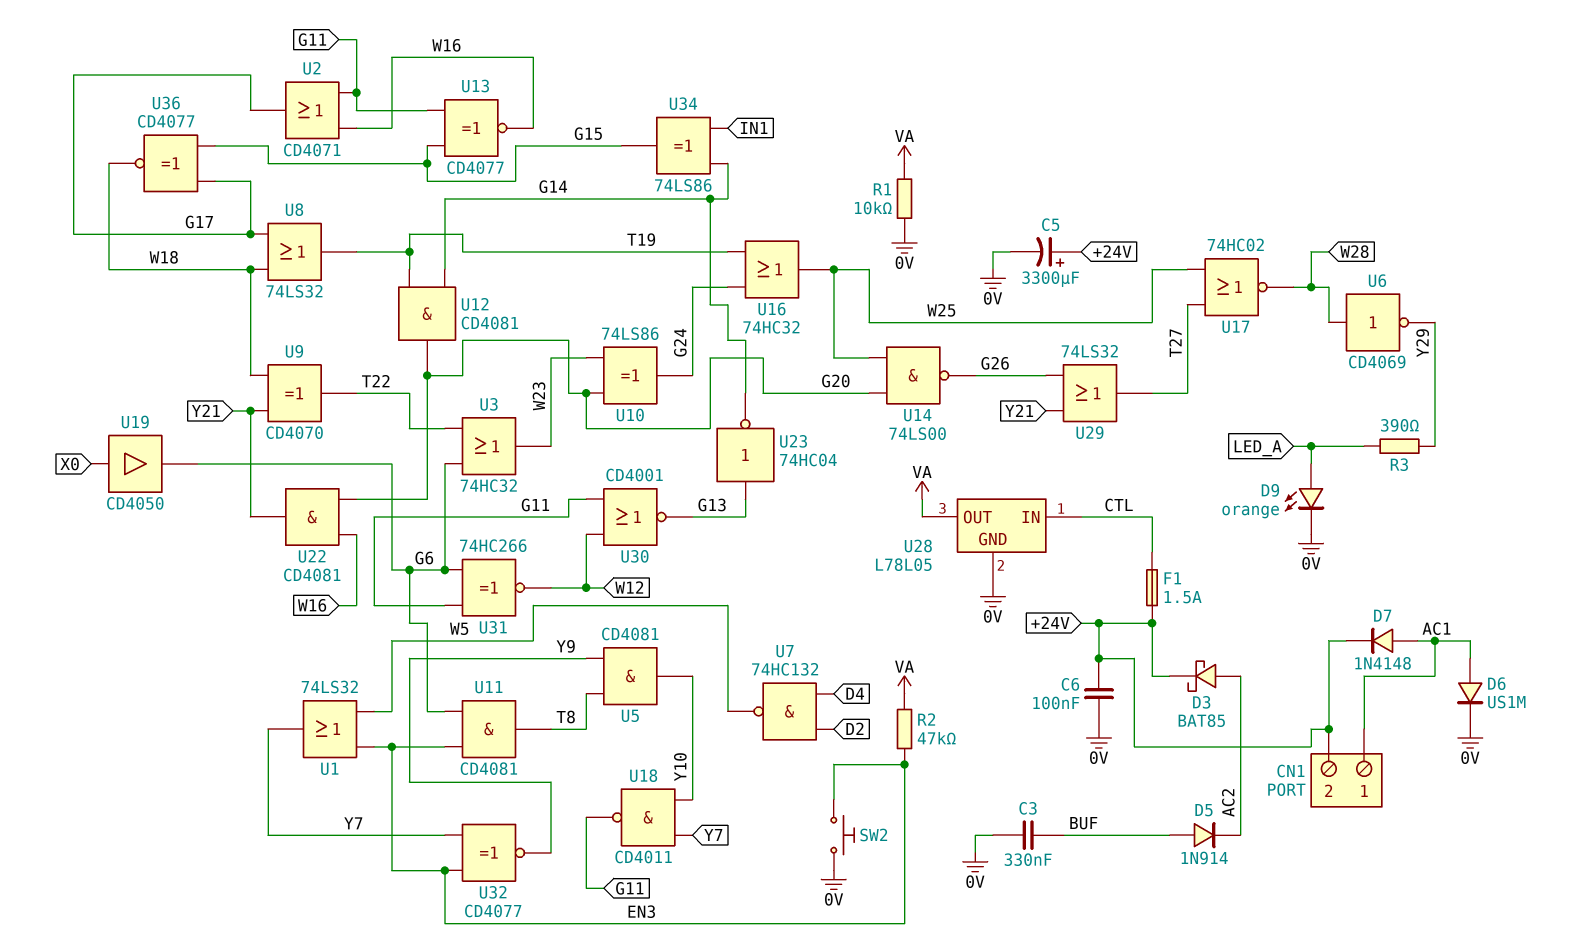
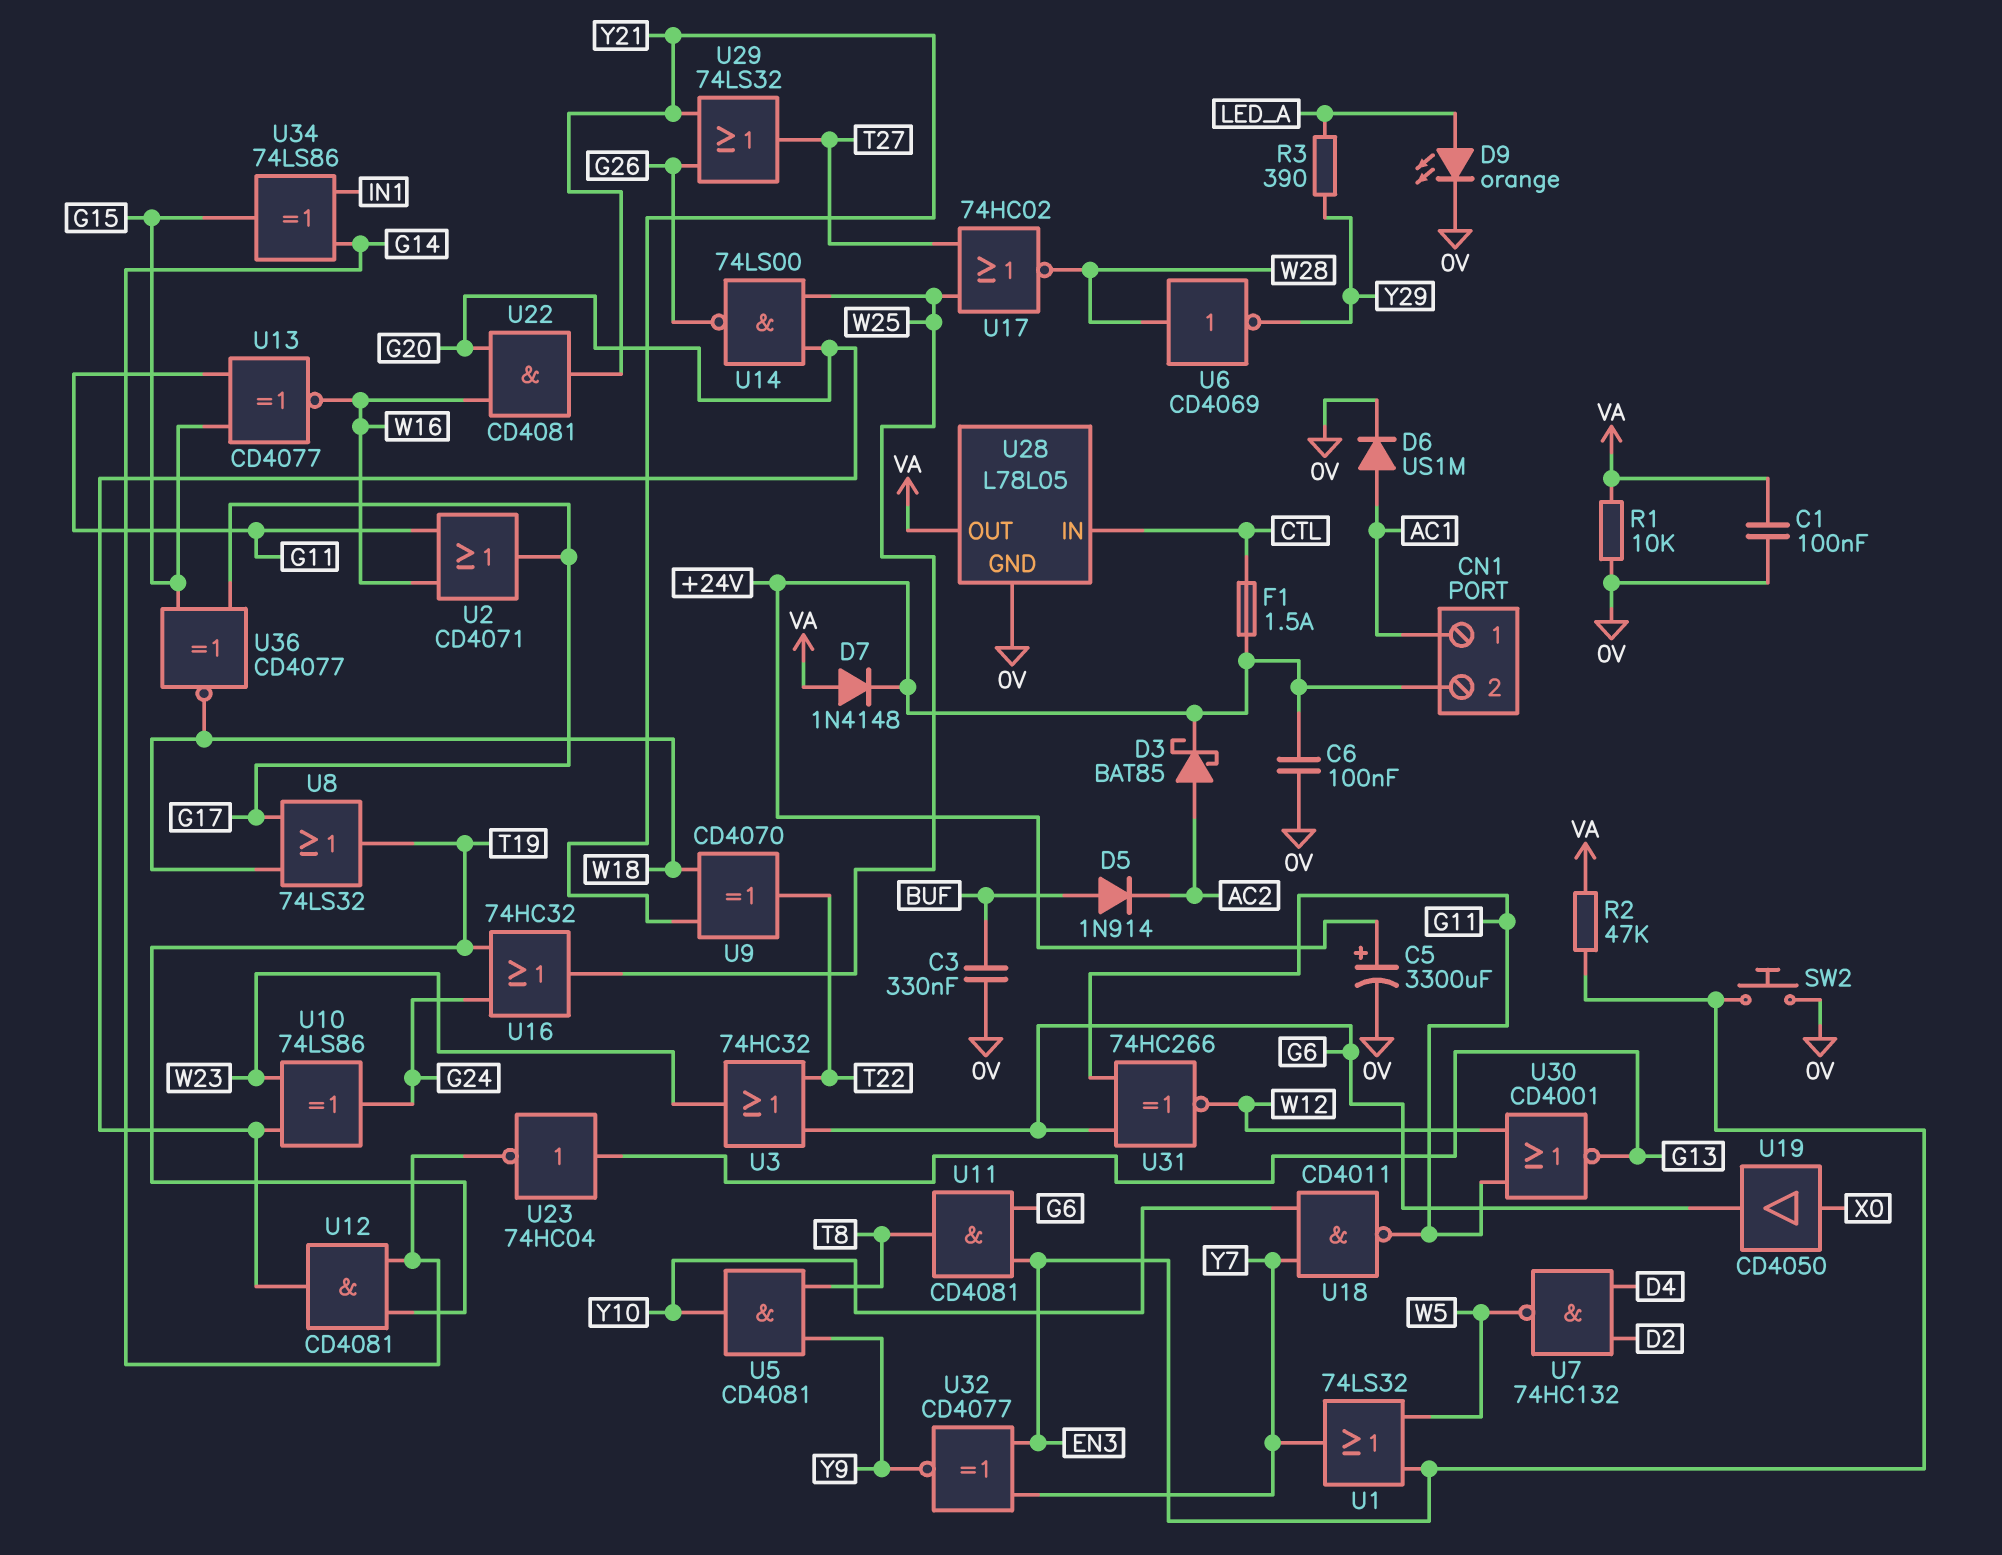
C1: none -> 100nF (0V, VA)
D7: diode 1N4148 (A AC1, K +24V) -> diode 1N4148 (A VA, K +24V)

